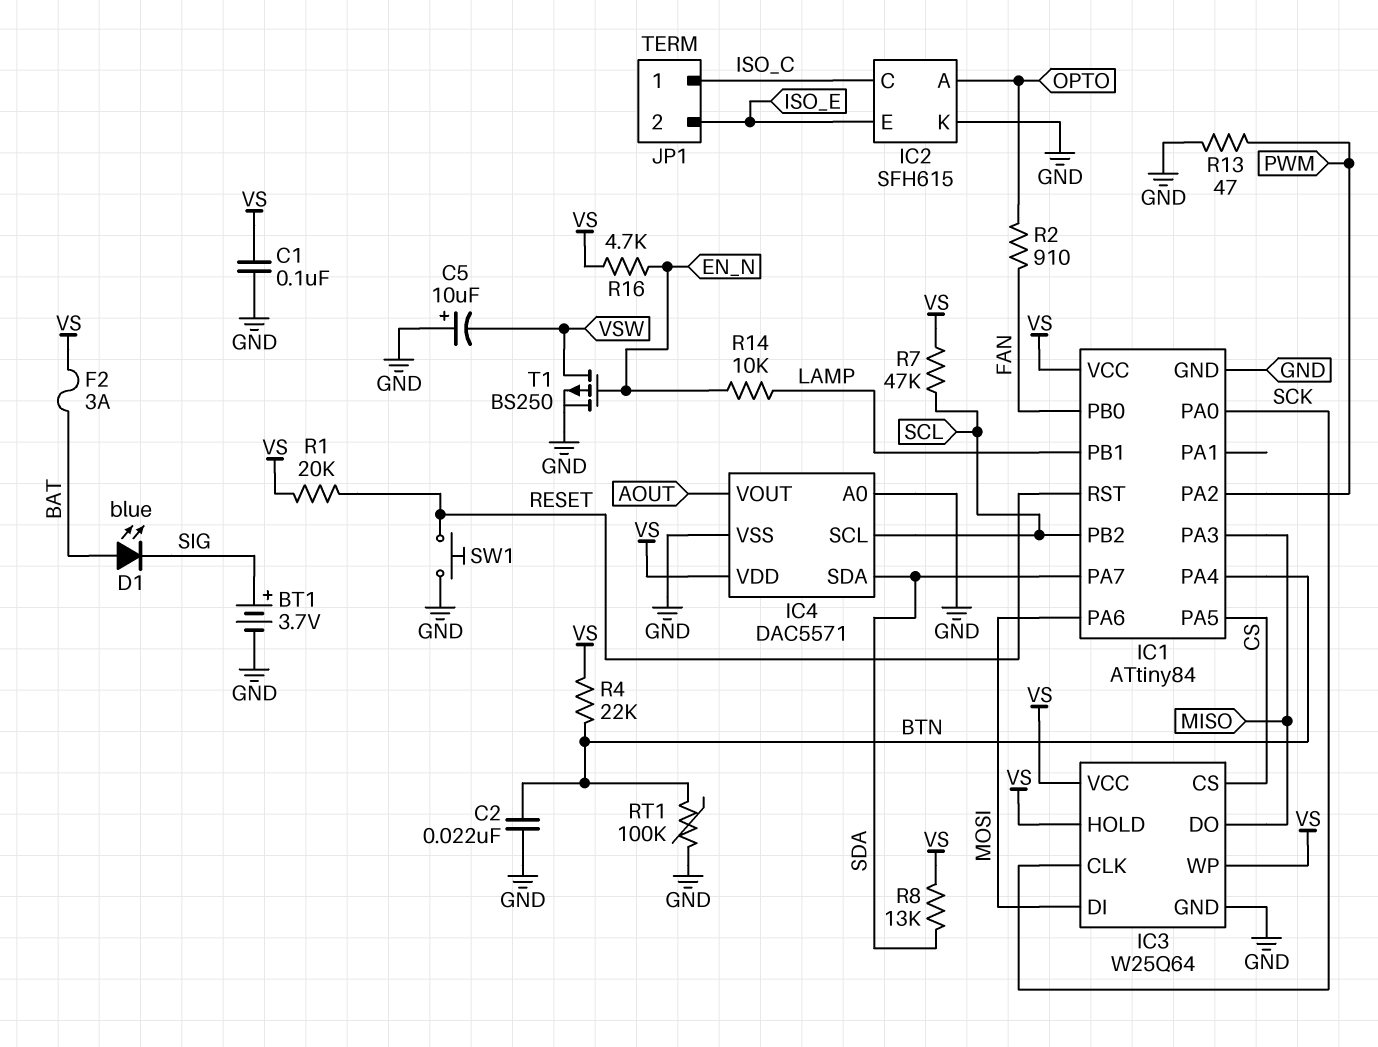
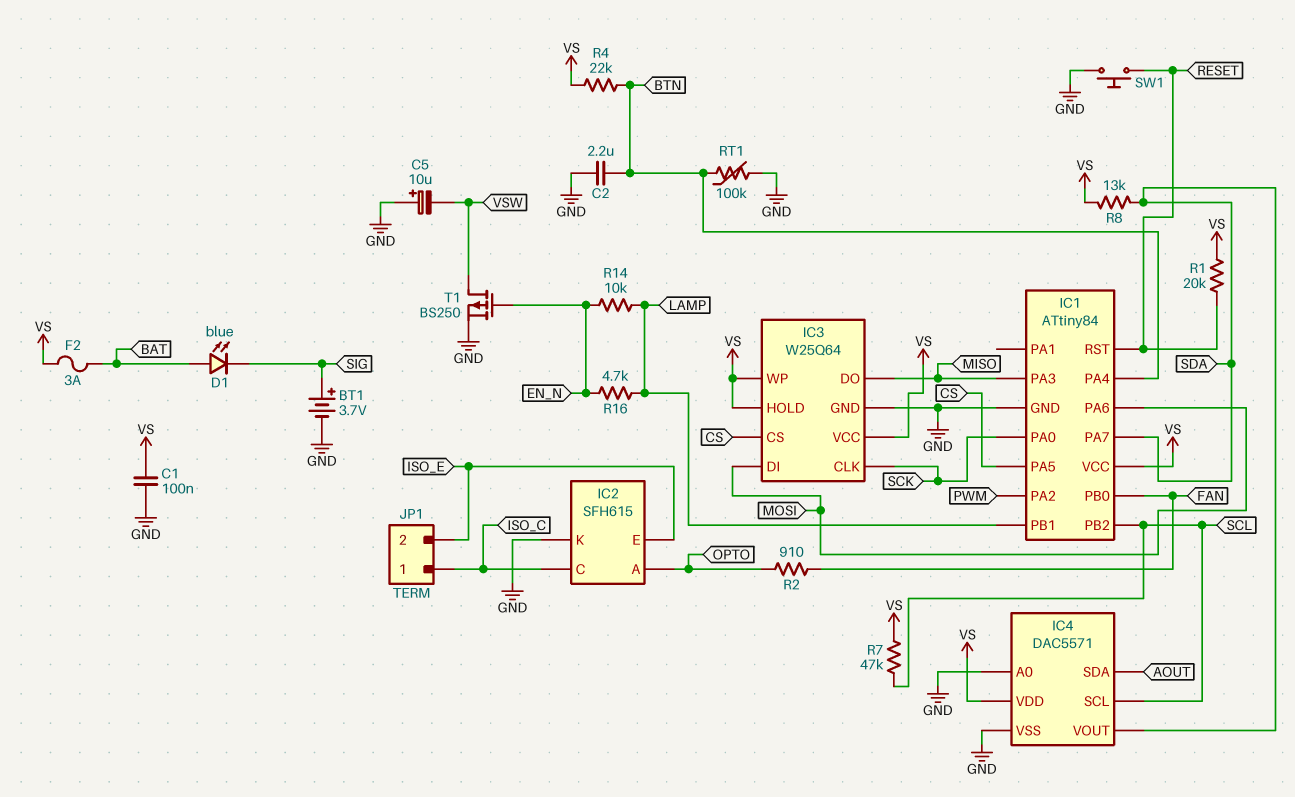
C2: 22nF (BTN, GND) -> 2.2uF (BTN, GND)
IC4 pin SDA: SDA -> AOUT
IC4 pin VOUT: AOUT -> SDA
R13: 47 (GND, PWM) -> none
R16: 4.7k (EN_N, VS) -> 4.7k (EN_N, LAMP)

